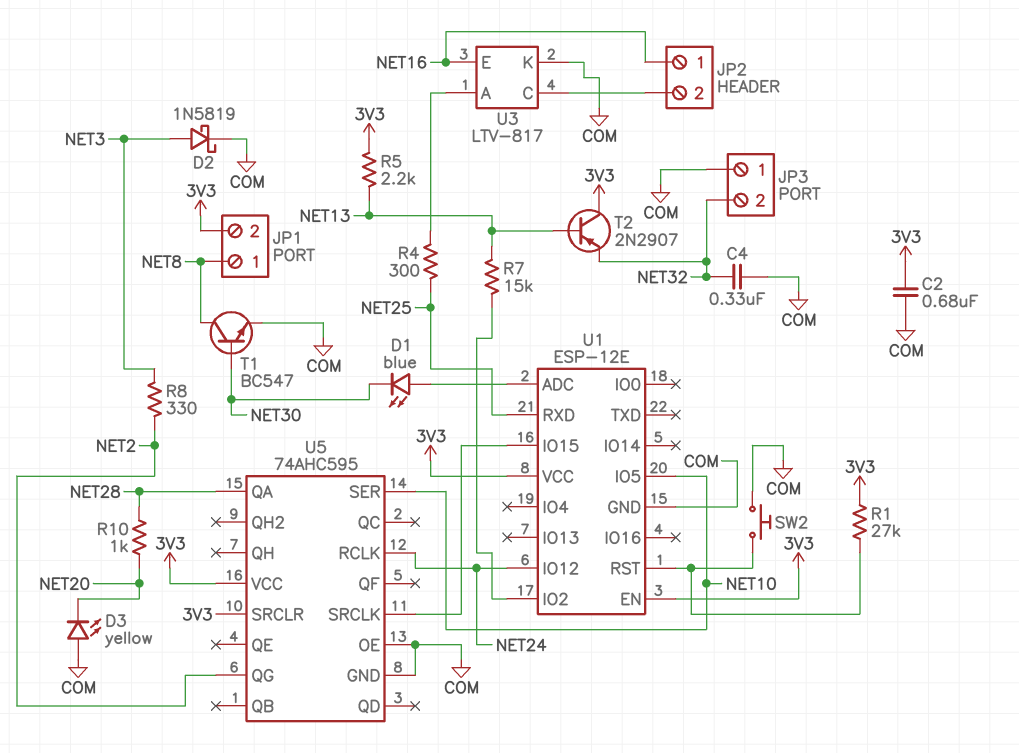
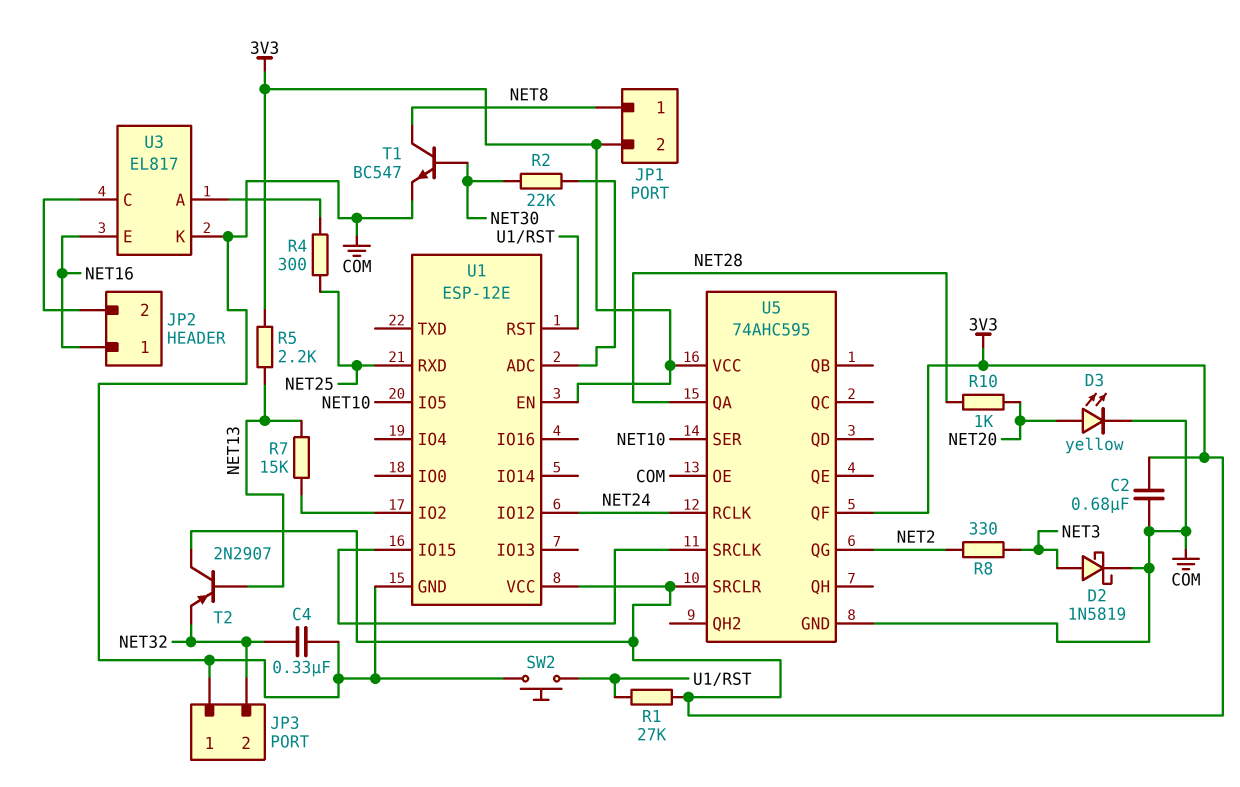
D1: LED blue (A U1/ADC, K NET30) -> none
D3: LED yellow (A COM, K NET20) -> LED yellow (A NET20, K COM)
R2: none -> 22k (NET30, U1/ADC)
U3: LTV-817 -> EL817
U5 pin QF: none -> 3V3

